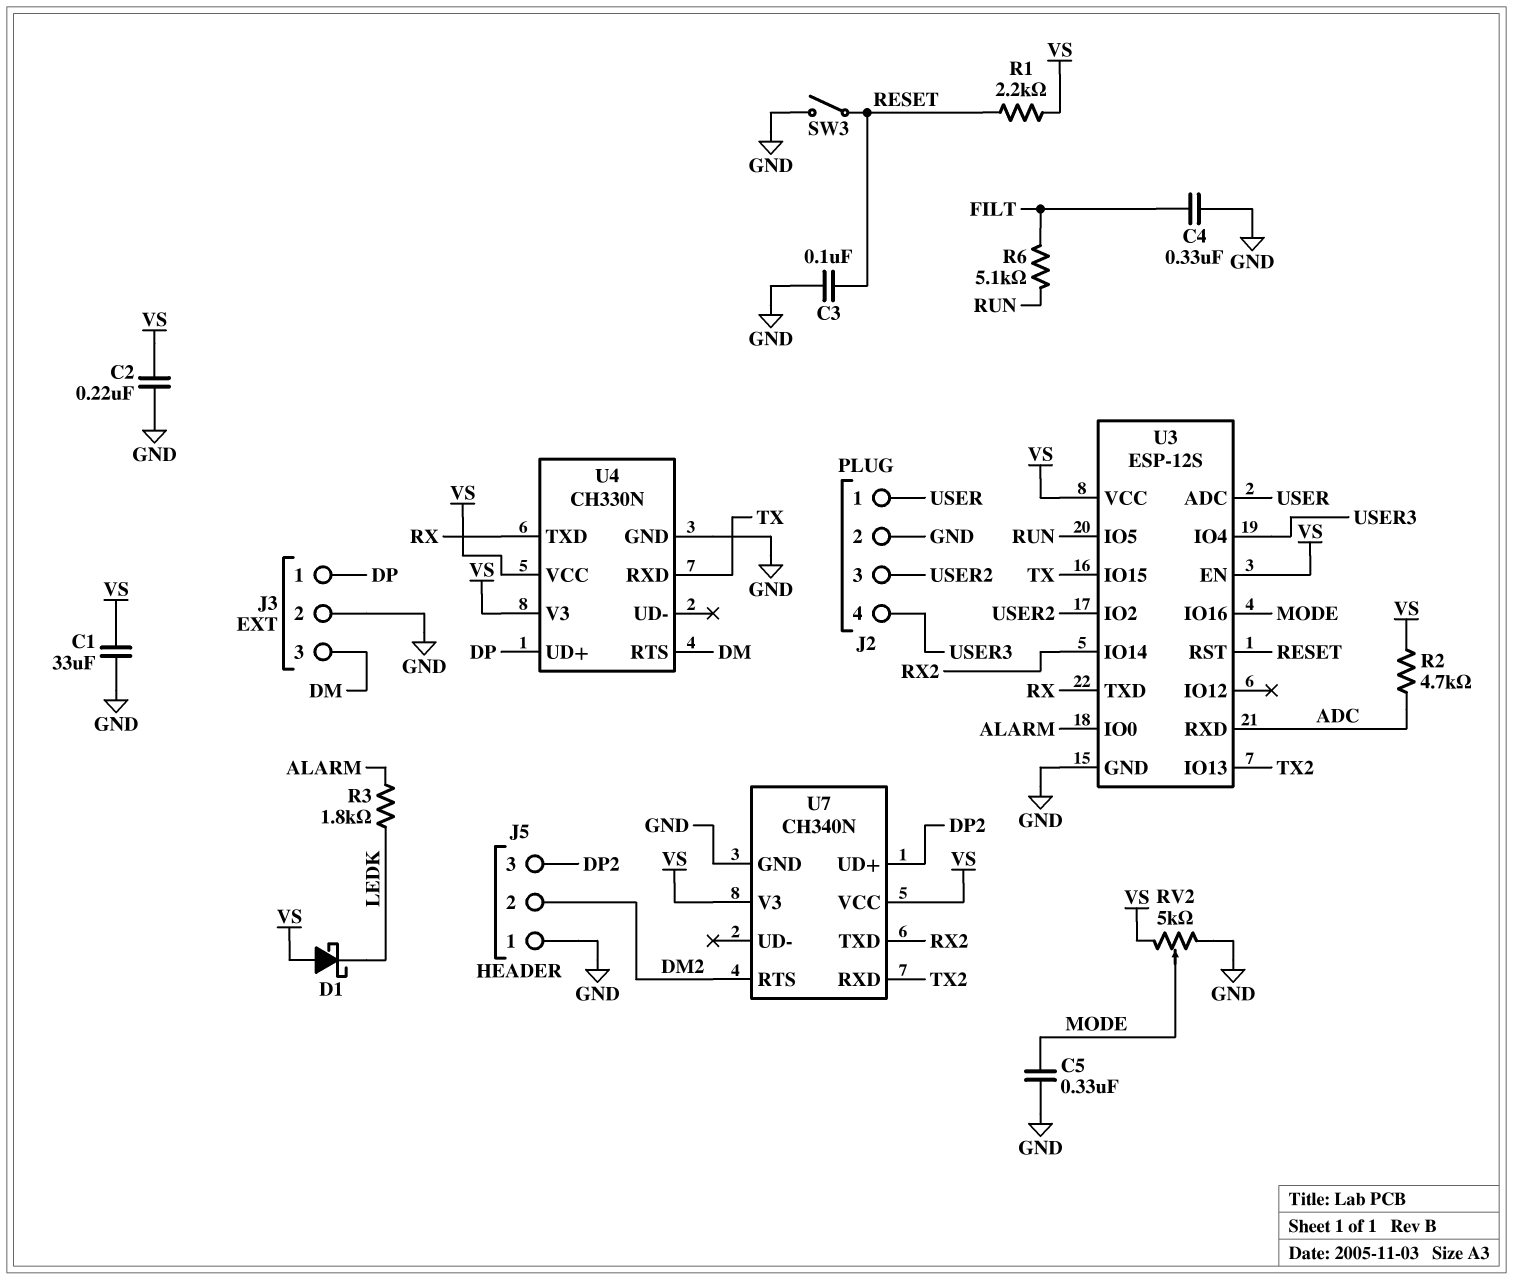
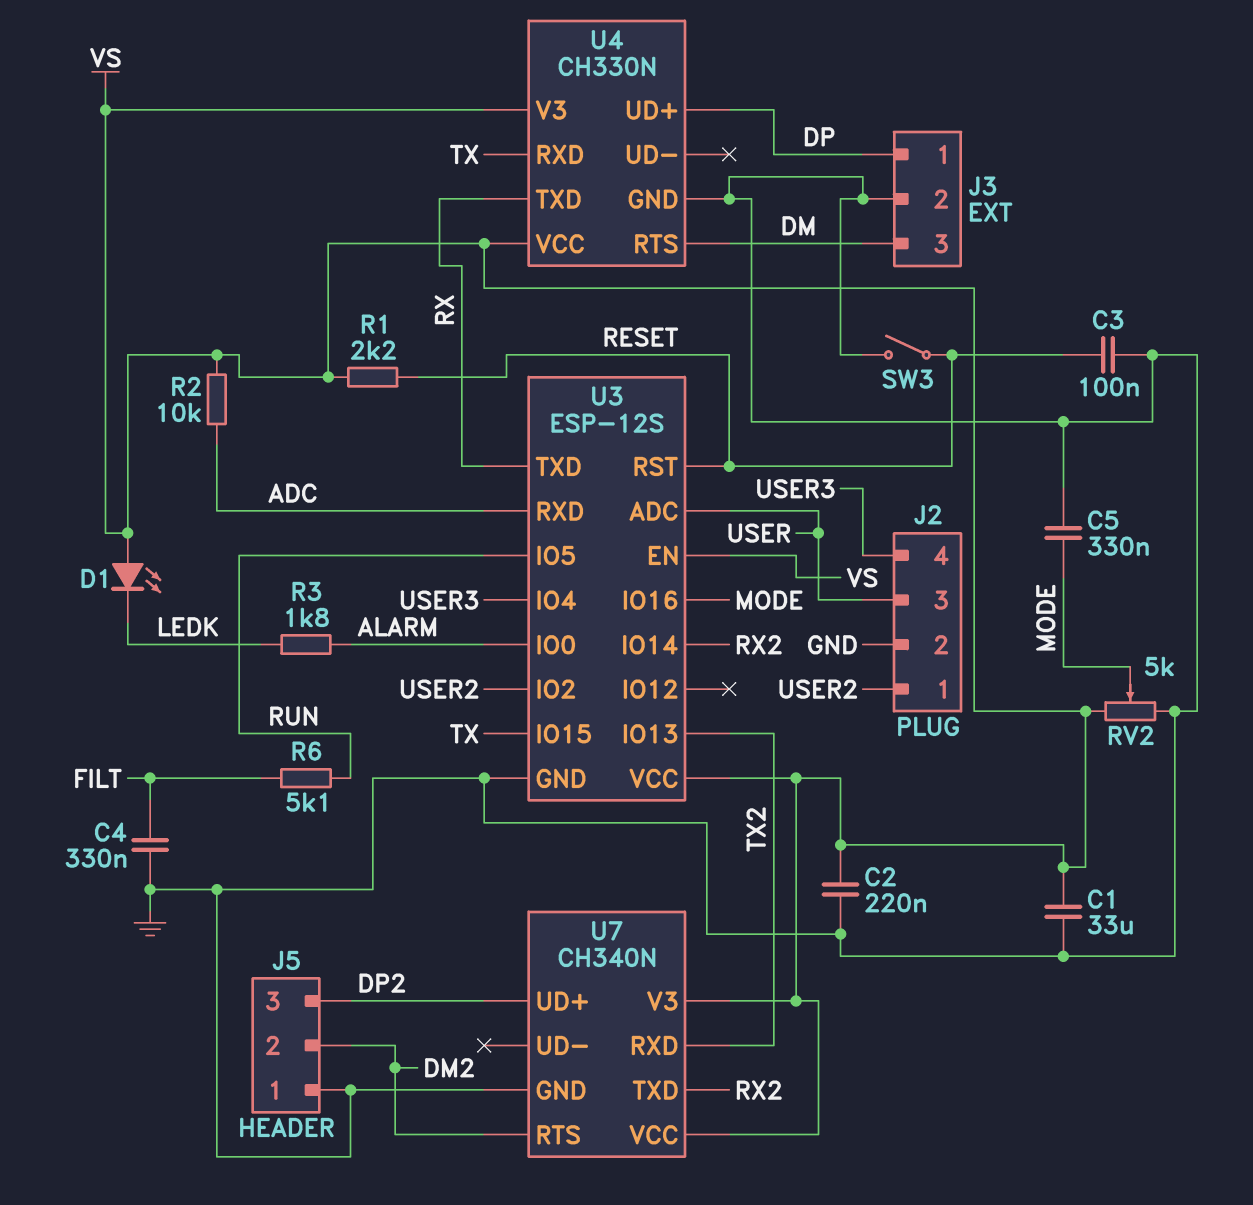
D1: schottky (A VS, K LEDK) -> LED (A VS, K LEDK)
J2 pin 1: USER -> USER2
J2 pin 3: USER2 -> USER
R2: 4.7k (ADC, VS) -> 10k (ADC, VS)

